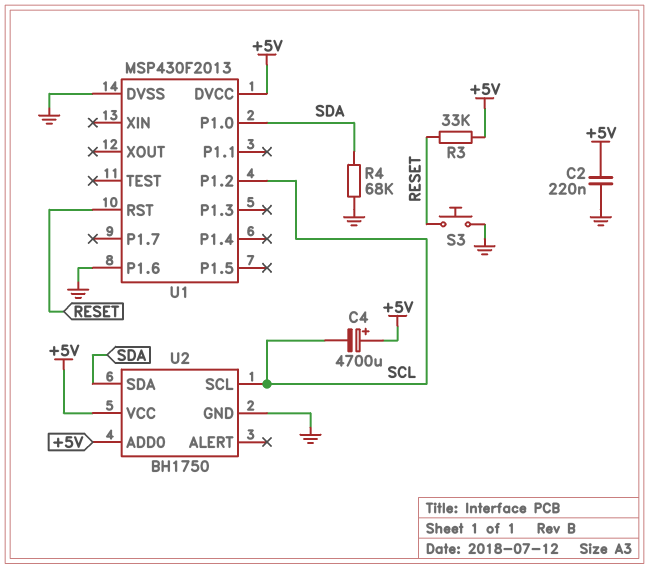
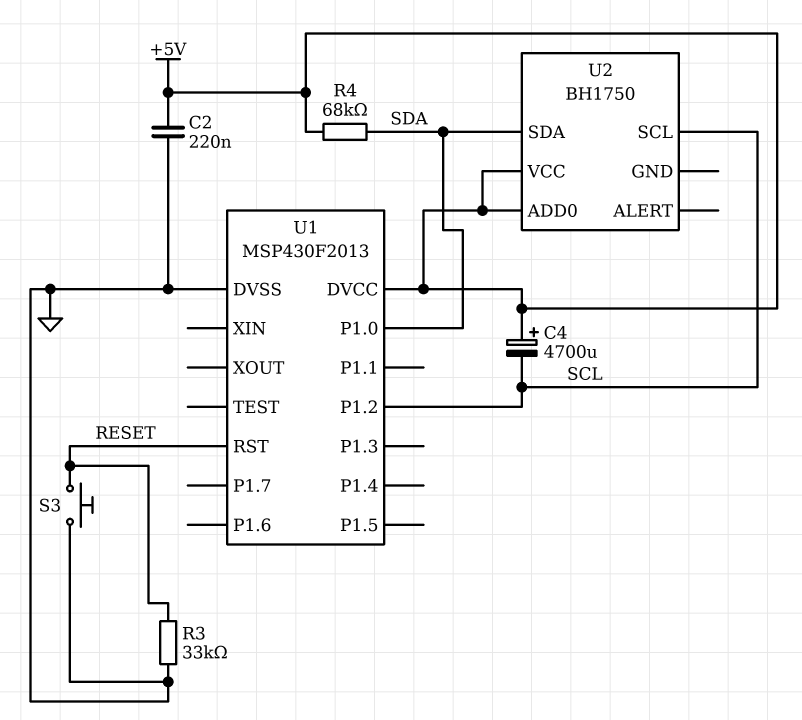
R3: 33k (+5V, RESET) -> 33k (GND, RESET)
R4: 68k (GND, SDA) -> 68k (+5V, SDA)
U1 pin P1.6: GND -> none
U2 pin GND: GND -> none

